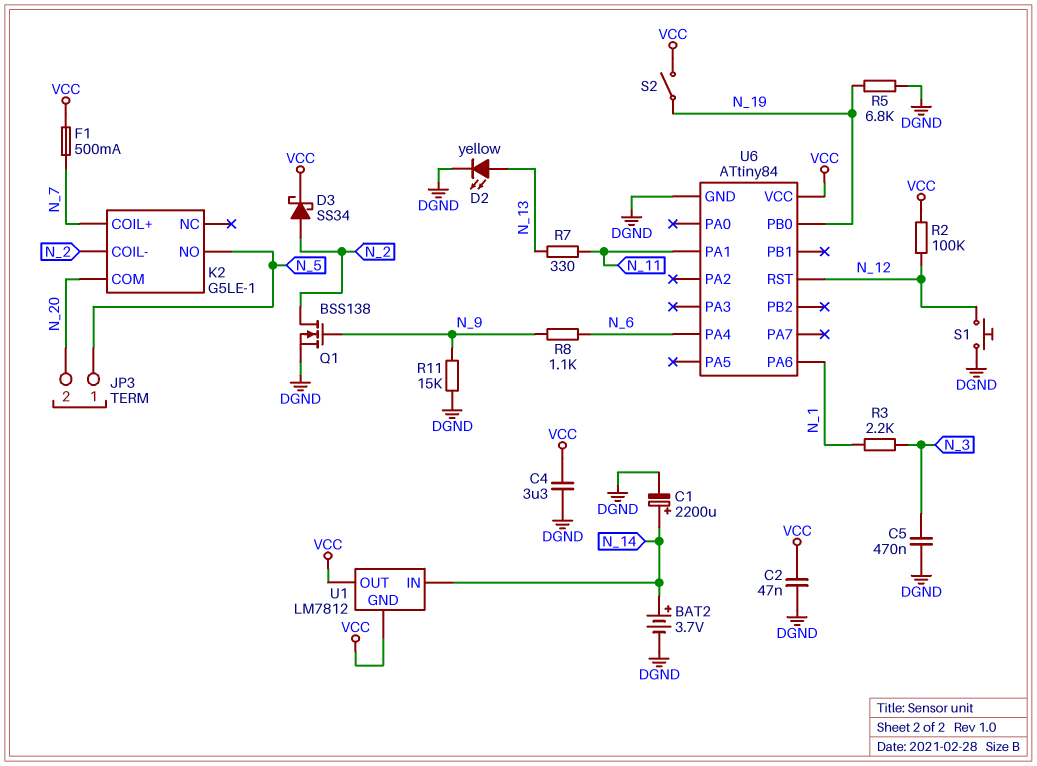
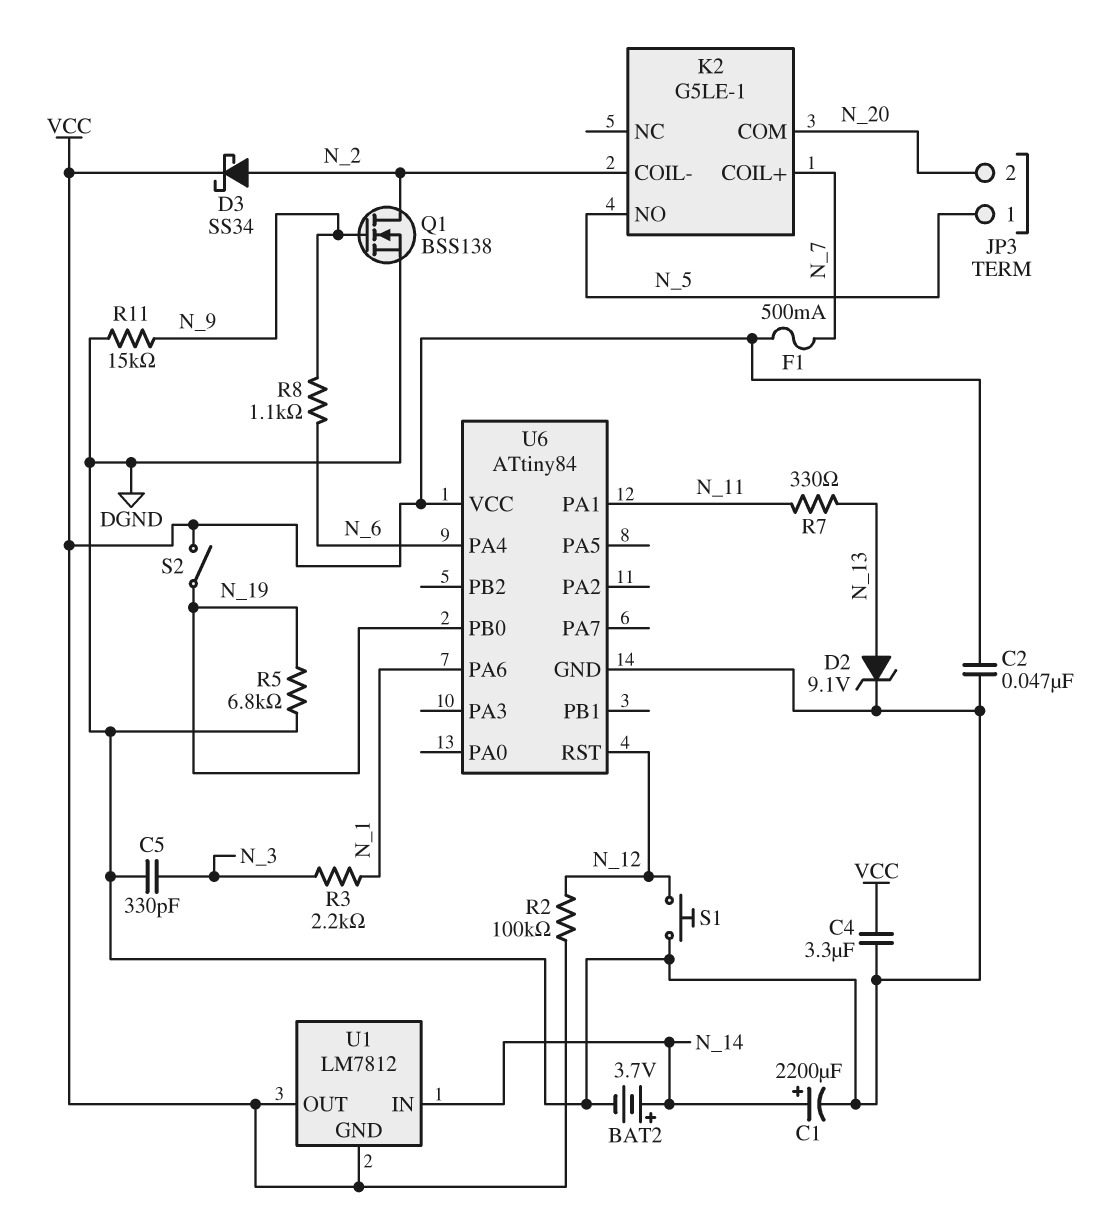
C5: 470nF (DGND, N_3) -> 330pF (DGND, N_3)
D2: LED yellow (A N_13, K DGND) -> zener 9.1V (A N_13, K DGND)

